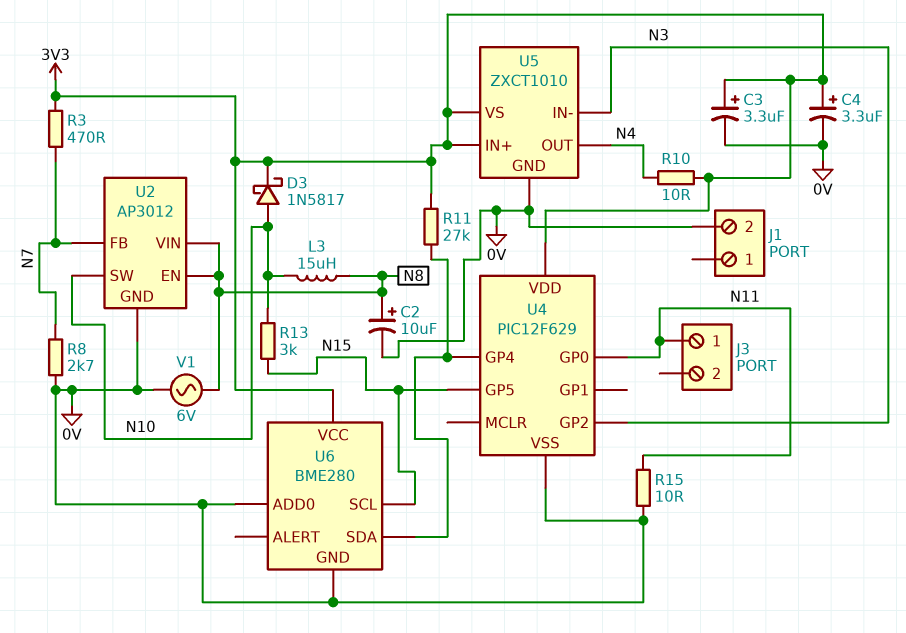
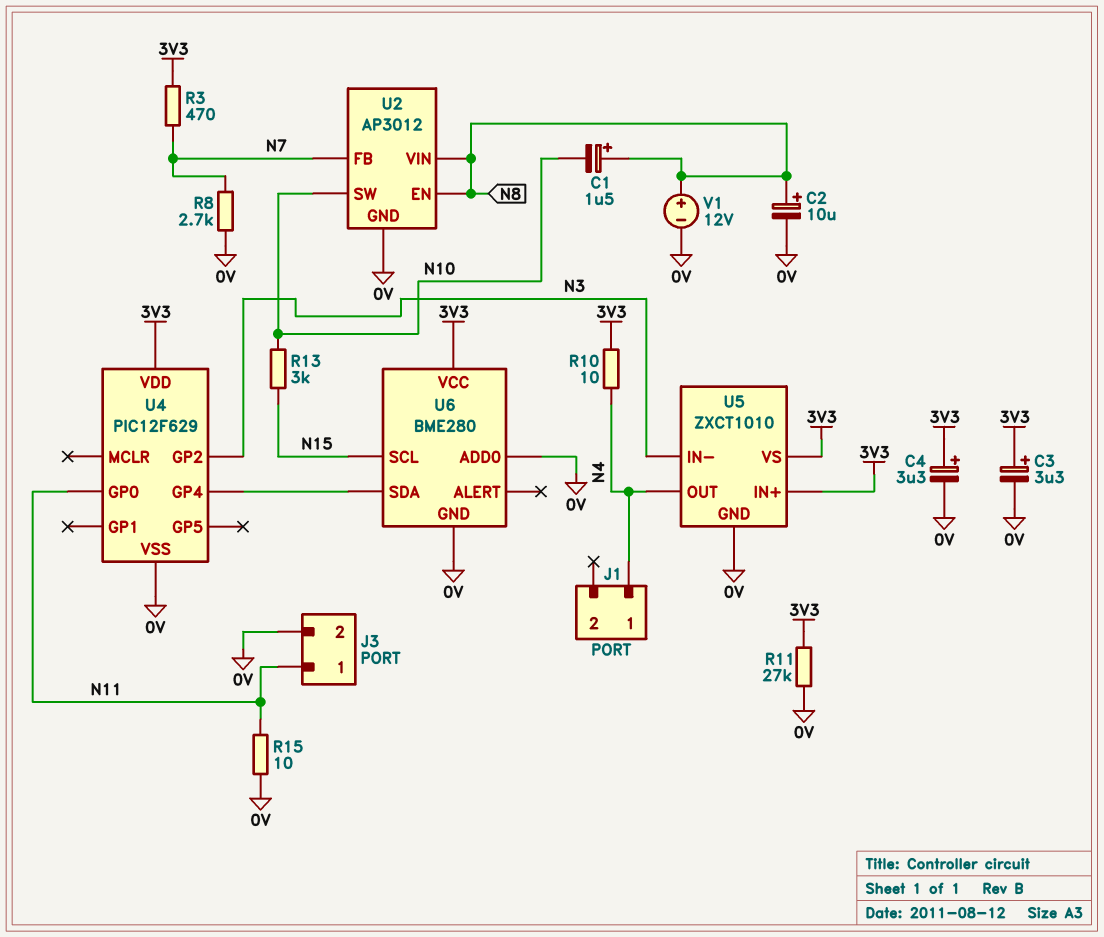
C1: none -> 1.5uF (plus N8, minus N10)
D3: schottky 1N5817 (A N10, K 3V3) -> none
J1 pin 1: none -> N4
J1 pin 2: 0V -> none
J3 pin 2: none -> 0V
L3: 15uH (N8, N10) -> none
R11: 27k (3V3, U4/GP4) -> 27k (0V, 3V3)
U4 pin GP5: N15 -> none
V1: AC 6V (0V, N8) -> 12V (plus N8, minus 0V)

